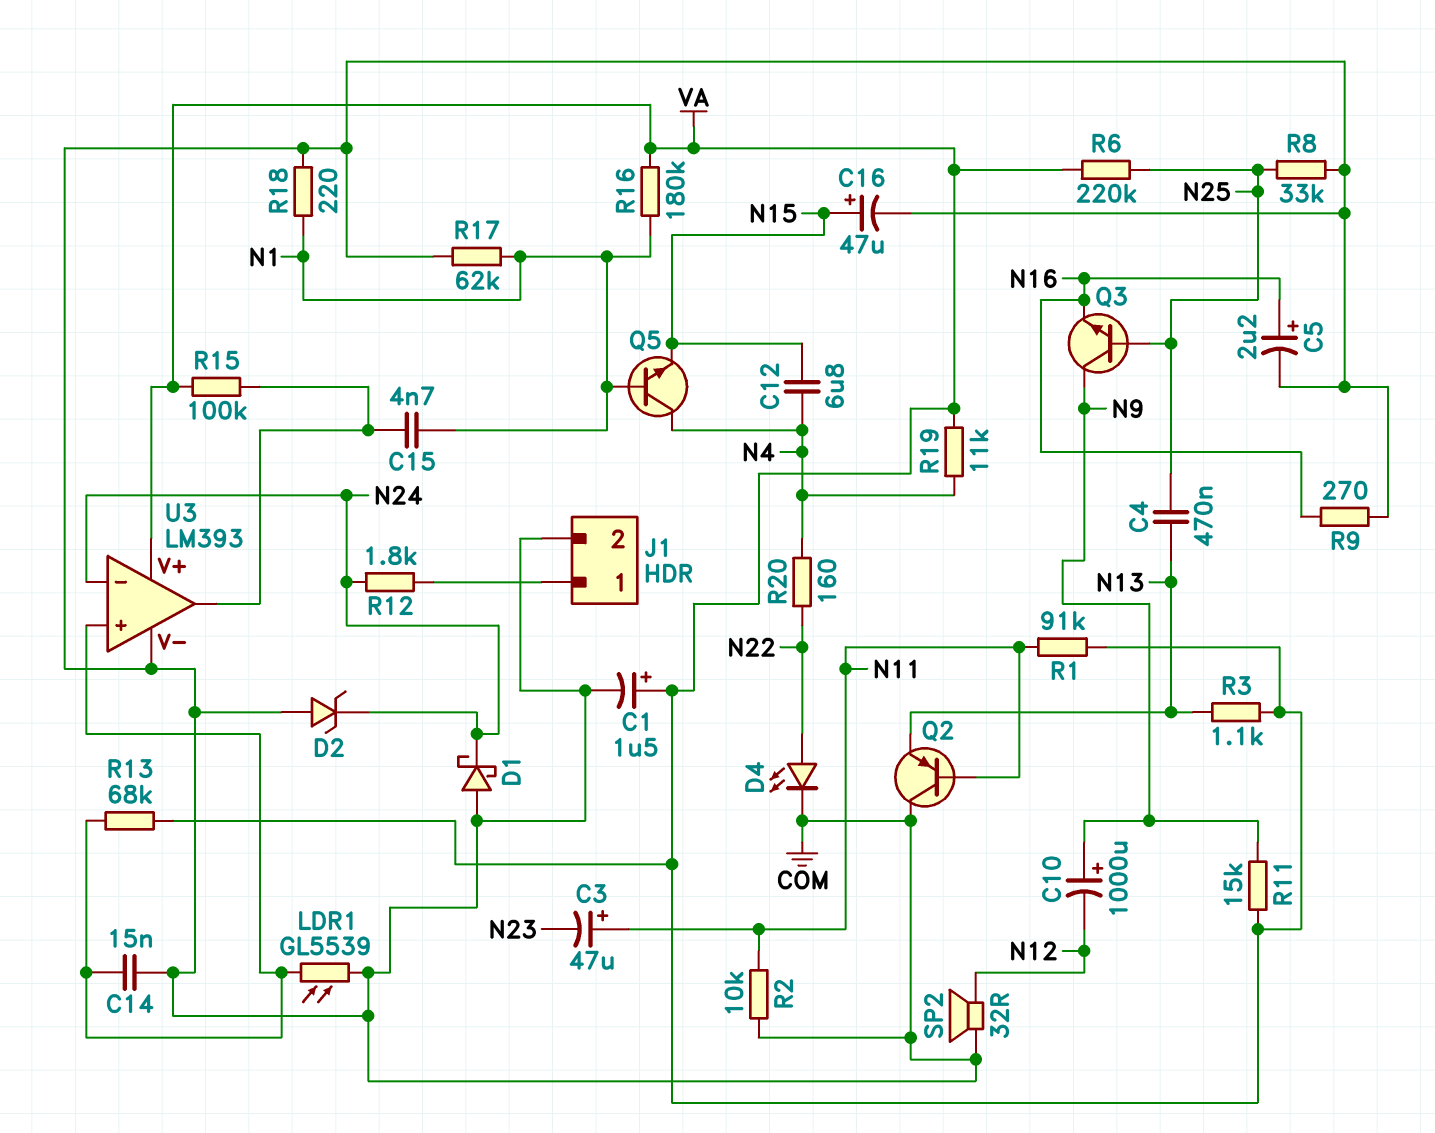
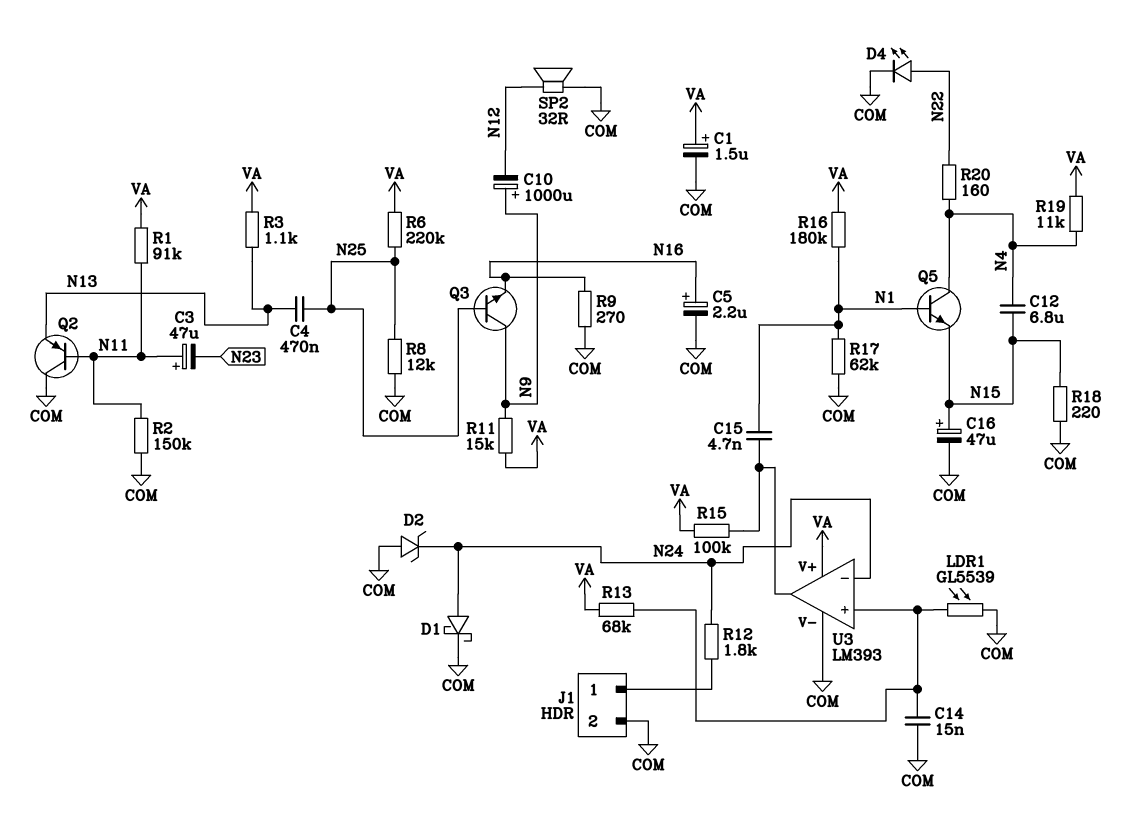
D1: schottky (A COM, K N24) -> schottky (A N24, K COM)
R2: 10k (COM, N11) -> 150k (COM, N11)
R8: 33k (COM, N25) -> 12k (COM, N25)
R18: 220 (COM, N1) -> 220 (COM, N15)

